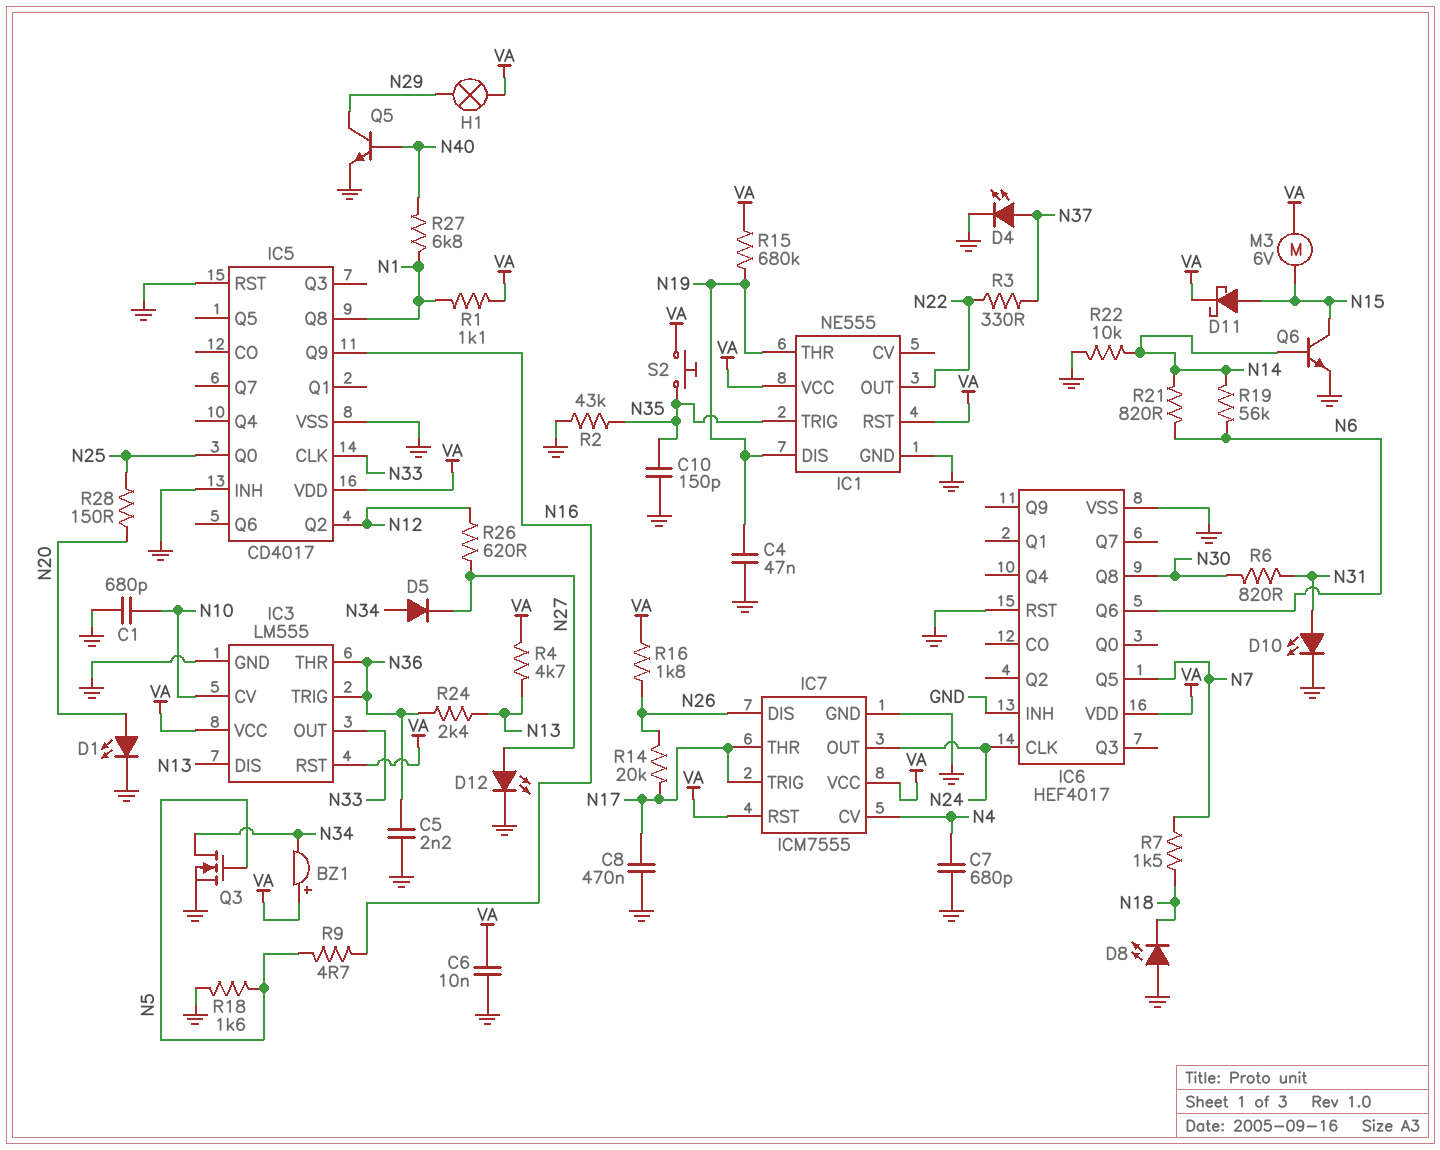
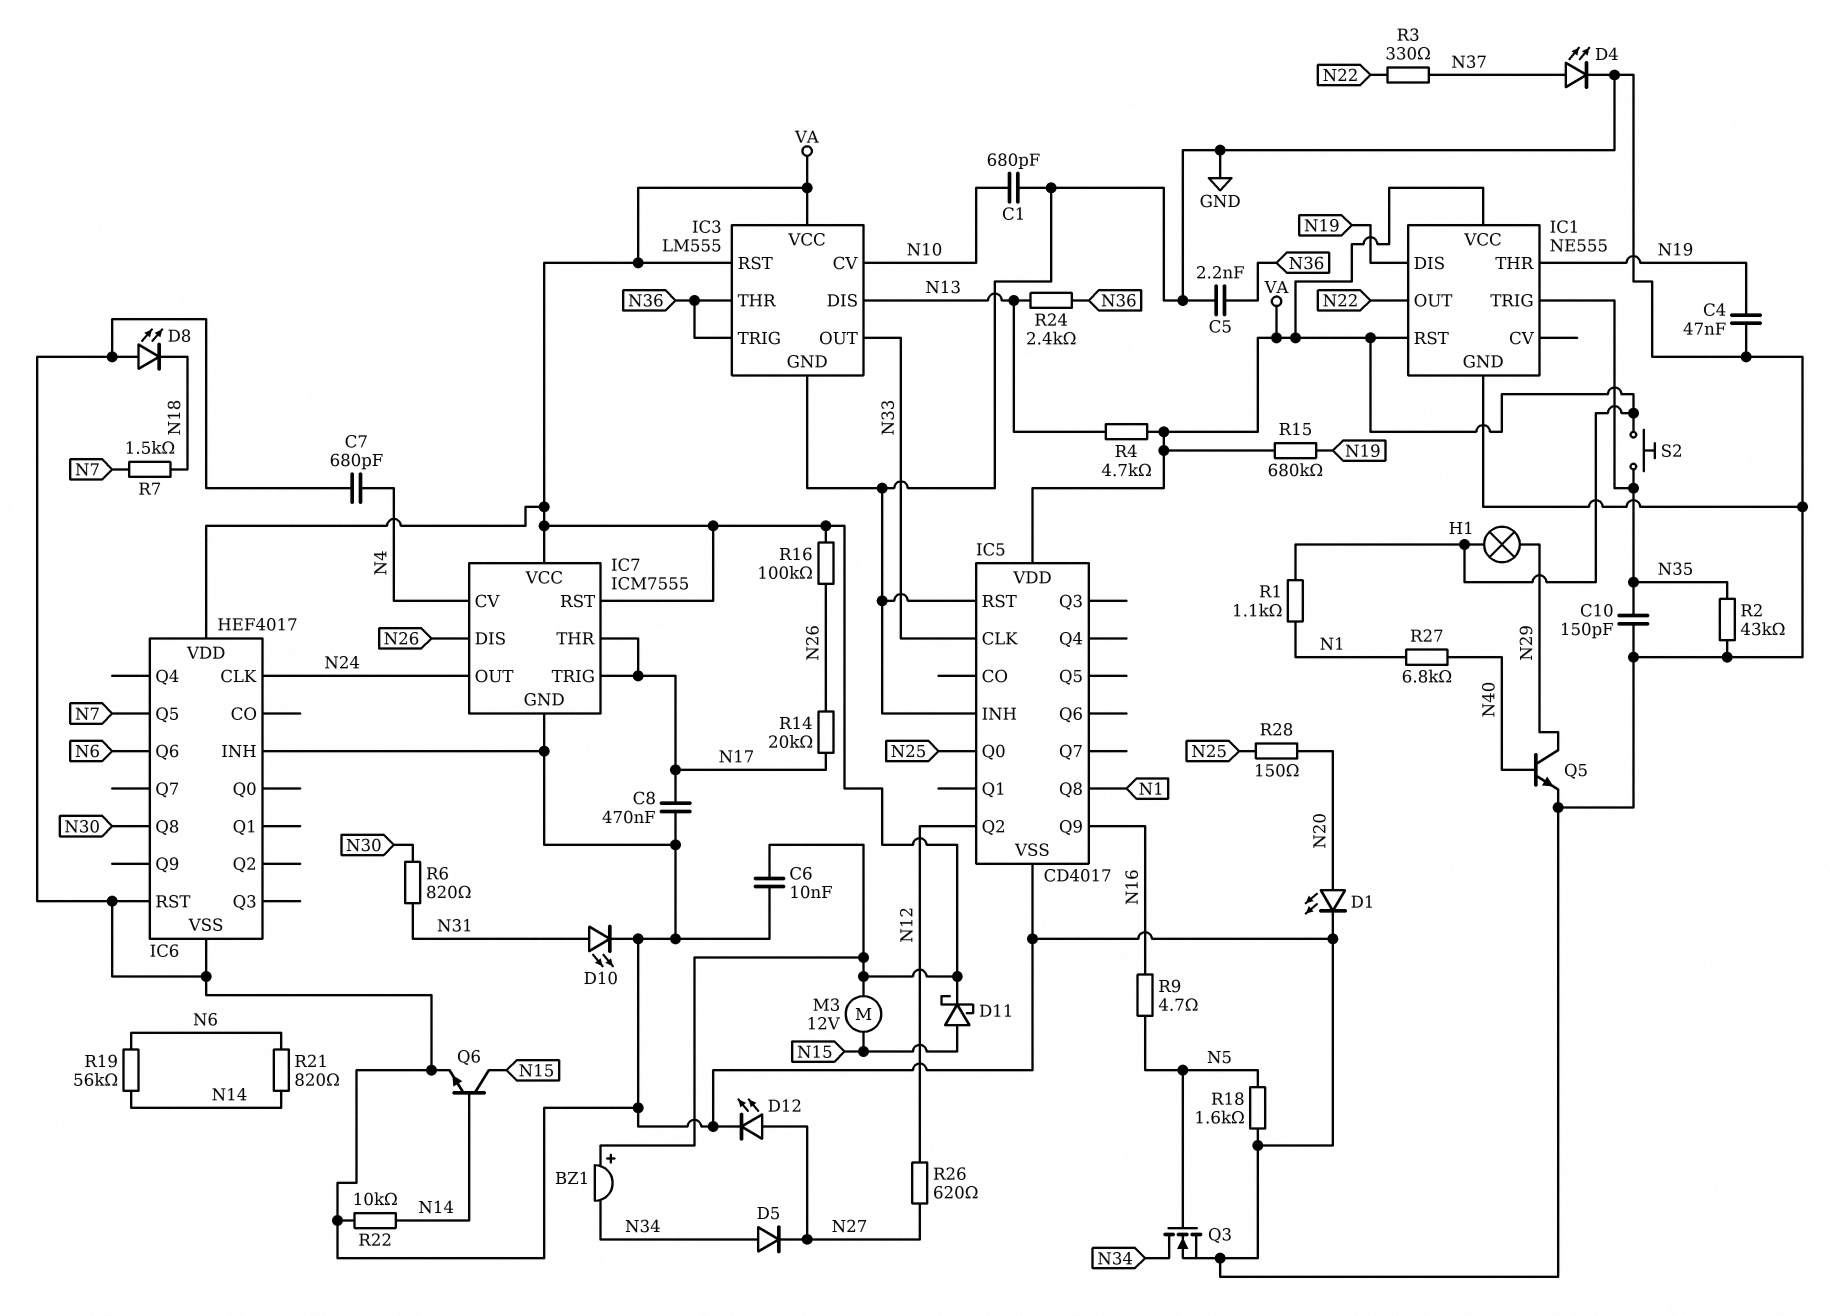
M3: motor 6V (N15, VA) -> motor 12V (N15, VA)
R16: 1.8k (N26, VA) -> 100k (N26, VA)

